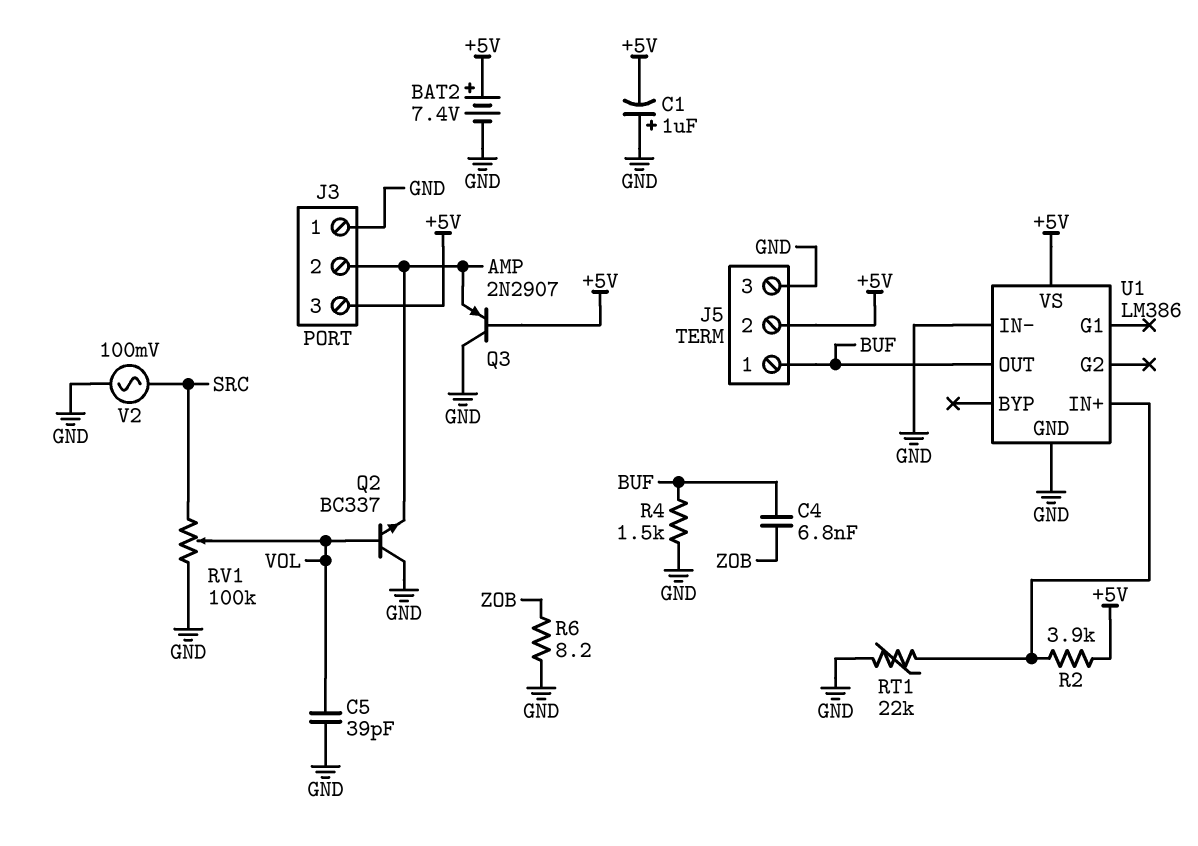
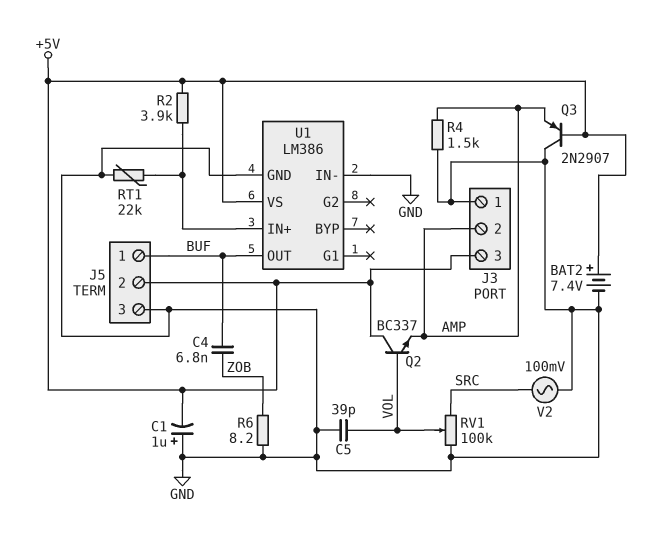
Q2: NPN BC337 (B VOL, C GND, E AMP) -> NPN BC337 (B VOL, C +5V, E AMP)
R4: 1.5k (BUF, GND) -> 1.5k (AMP, GND)

